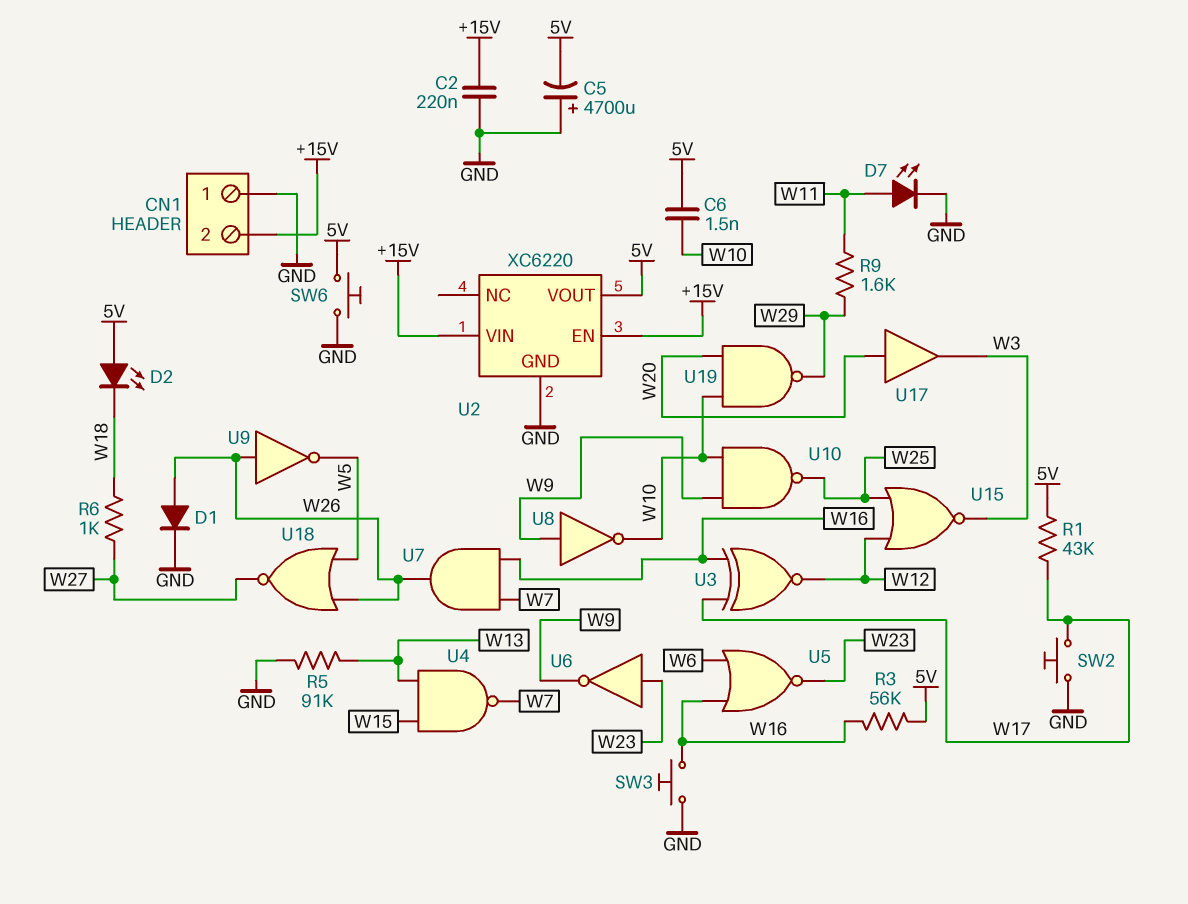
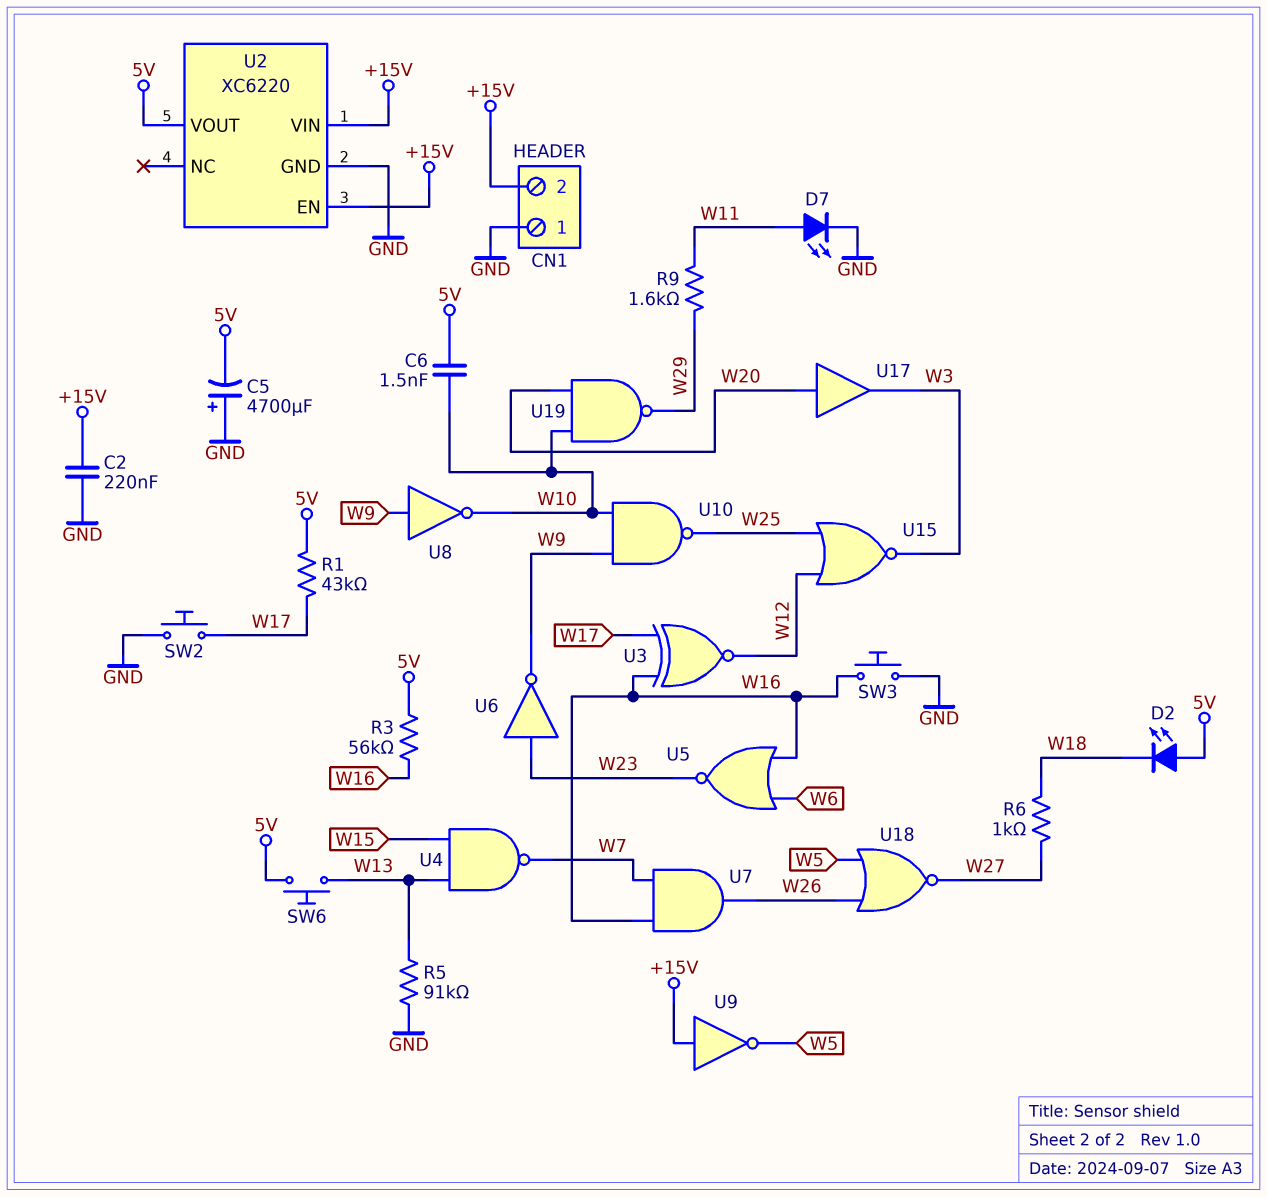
D1: diode (A W26, K GND) -> none
SW6: button (5V, GND) -> button (5V, W13)
U9: NOT (in W26, out W5) -> NOT (in +15V, out W5)

